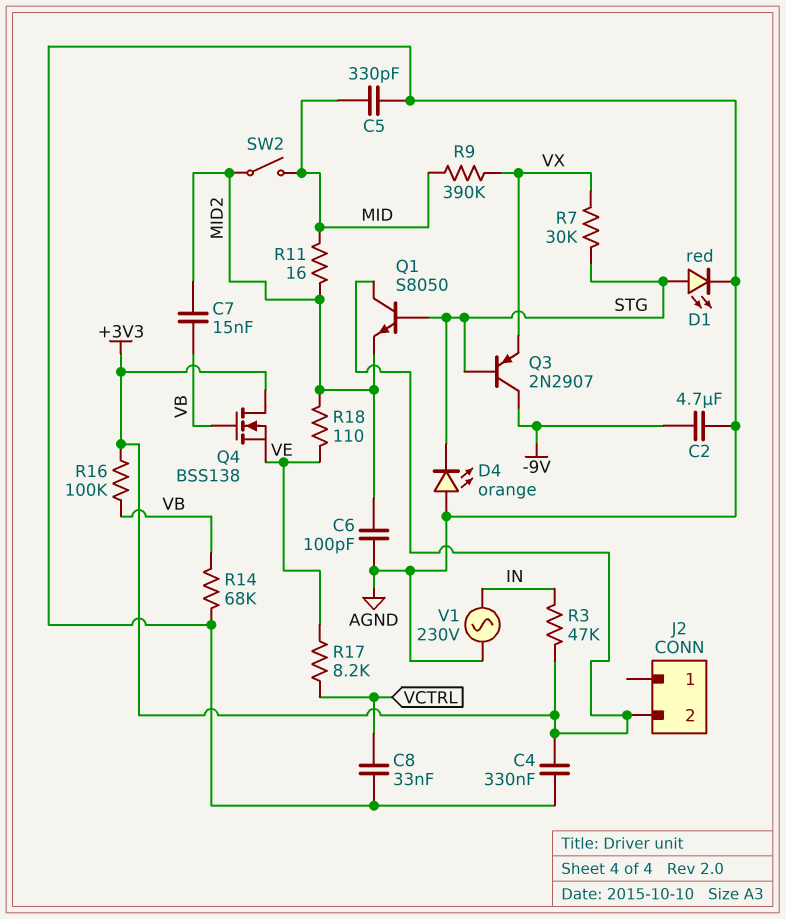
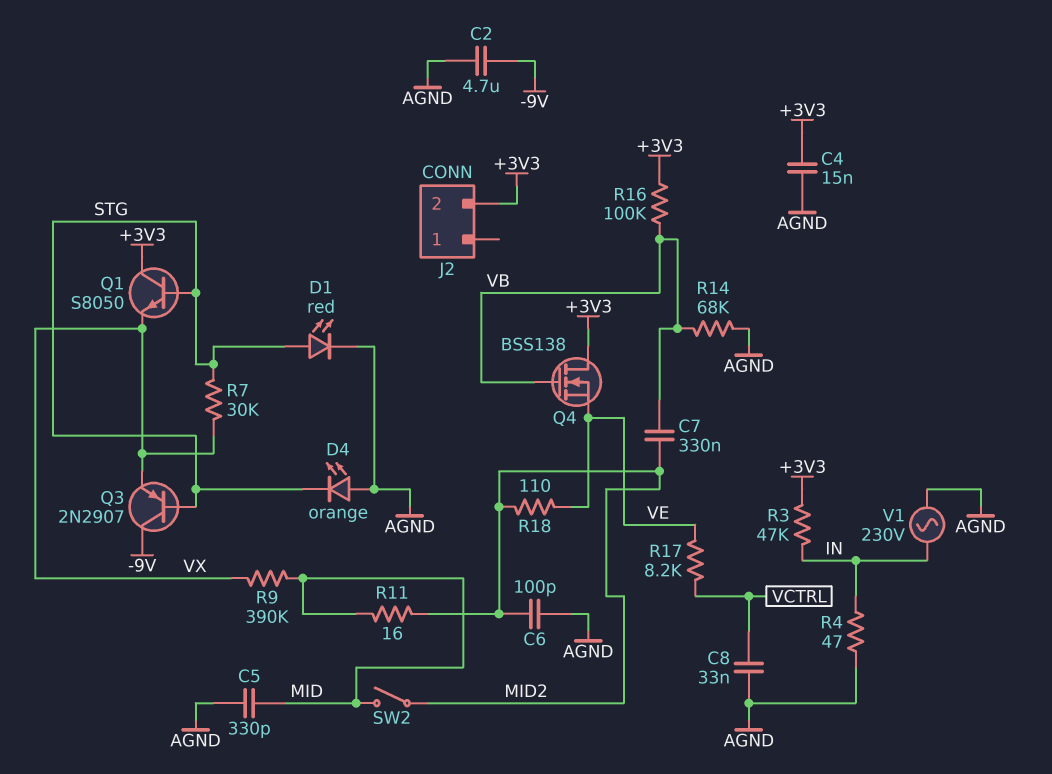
C4: 330nF (+3V3, AGND) -> 15nF (+3V3, AGND)
C7: 15nF (MID2, VB) -> 330nF (MID2, VB)
Q1: NPN S8050 (B STG, C +3V3, E MID2) -> NPN S8050 (B STG, C +3V3, E VX)
R4: none -> 47 (AGND, IN)

